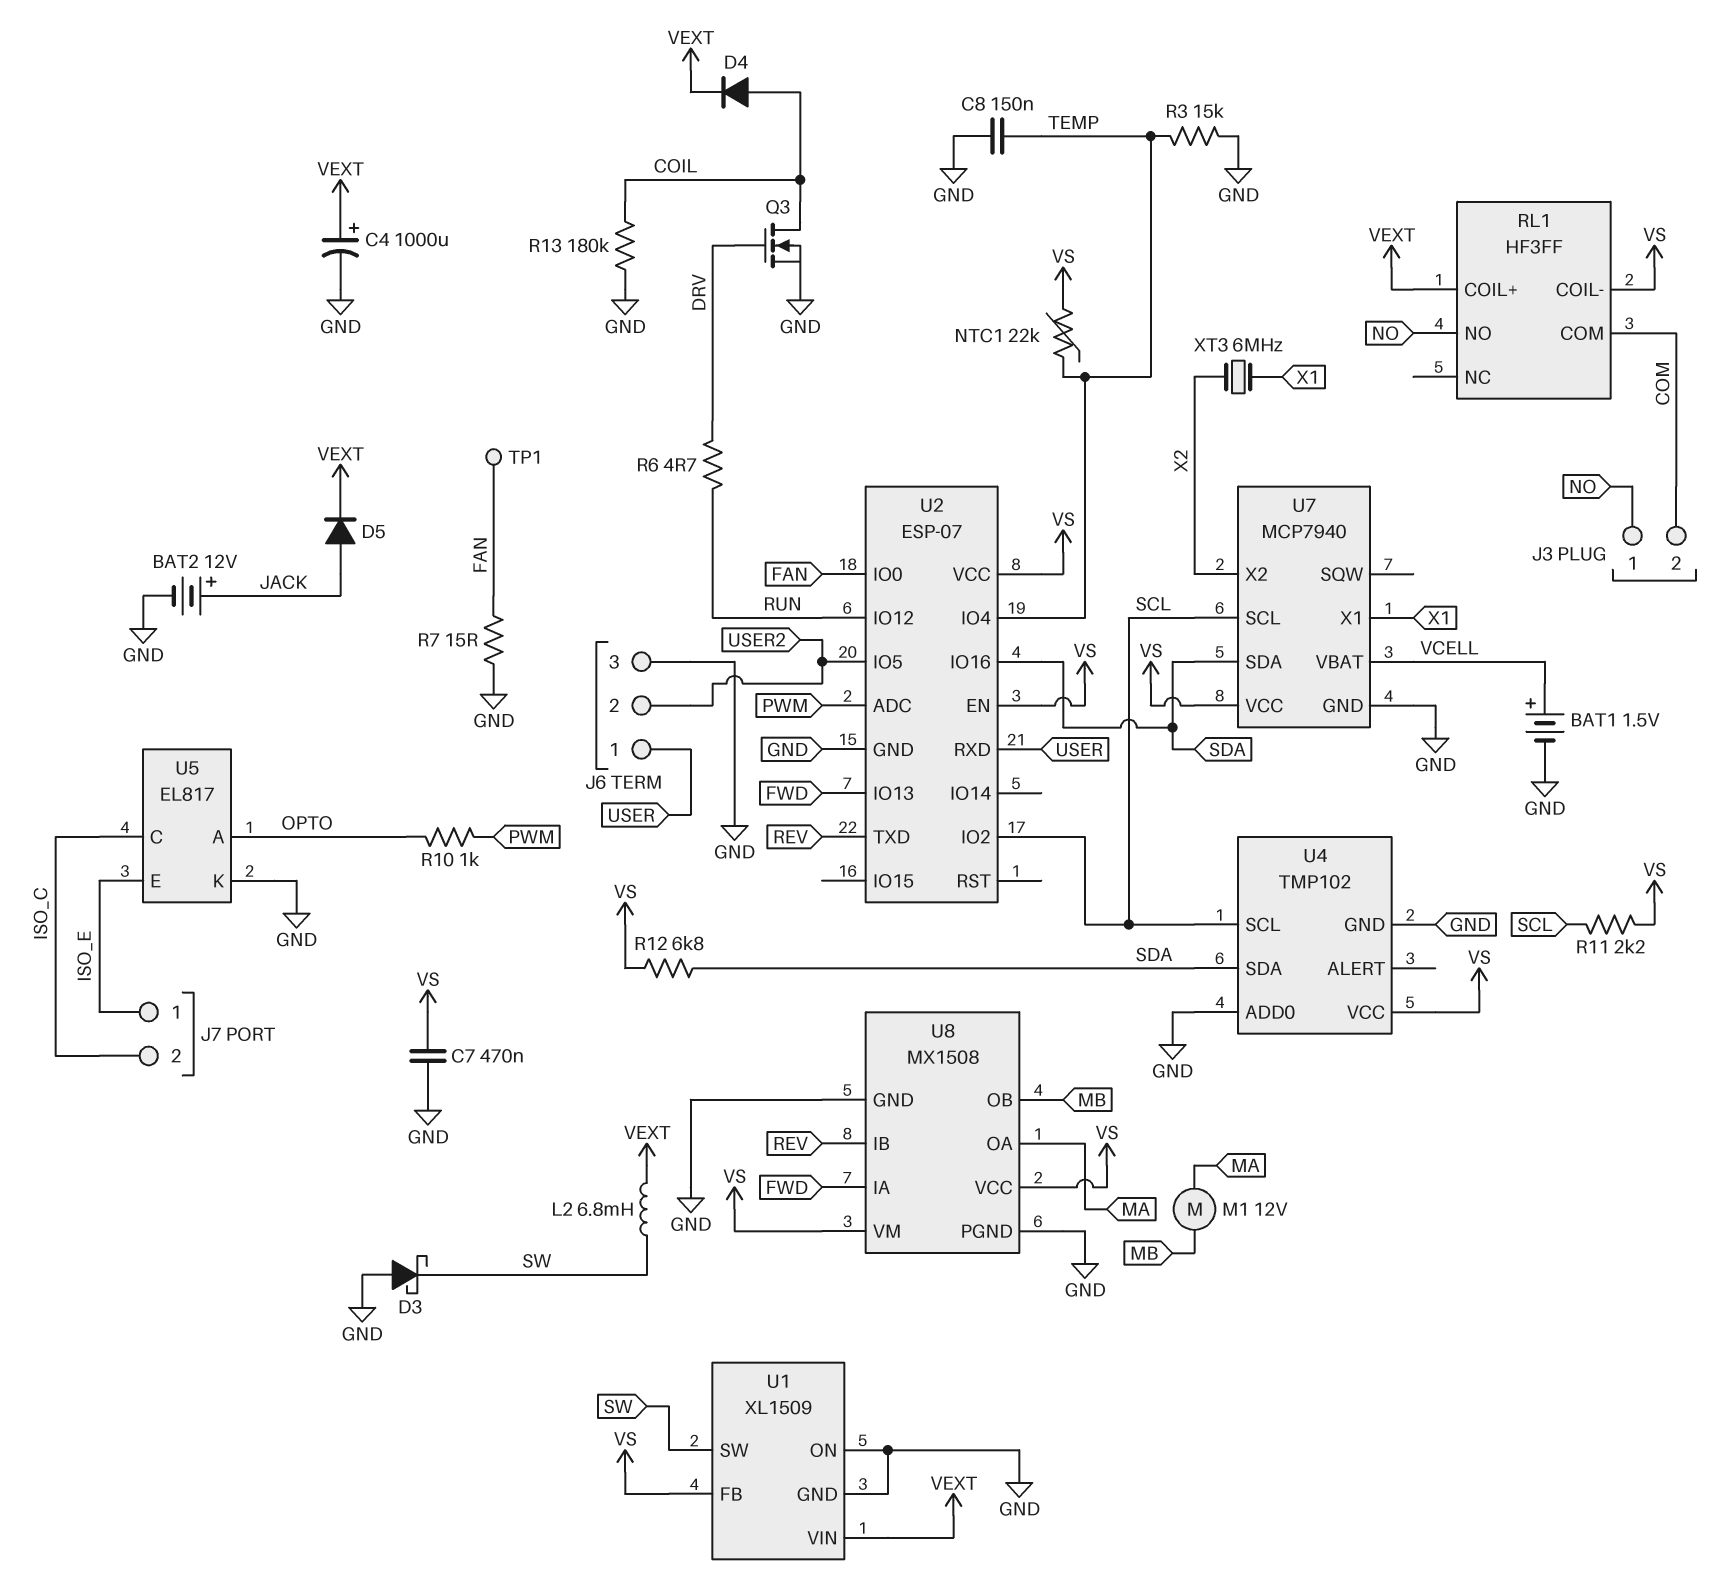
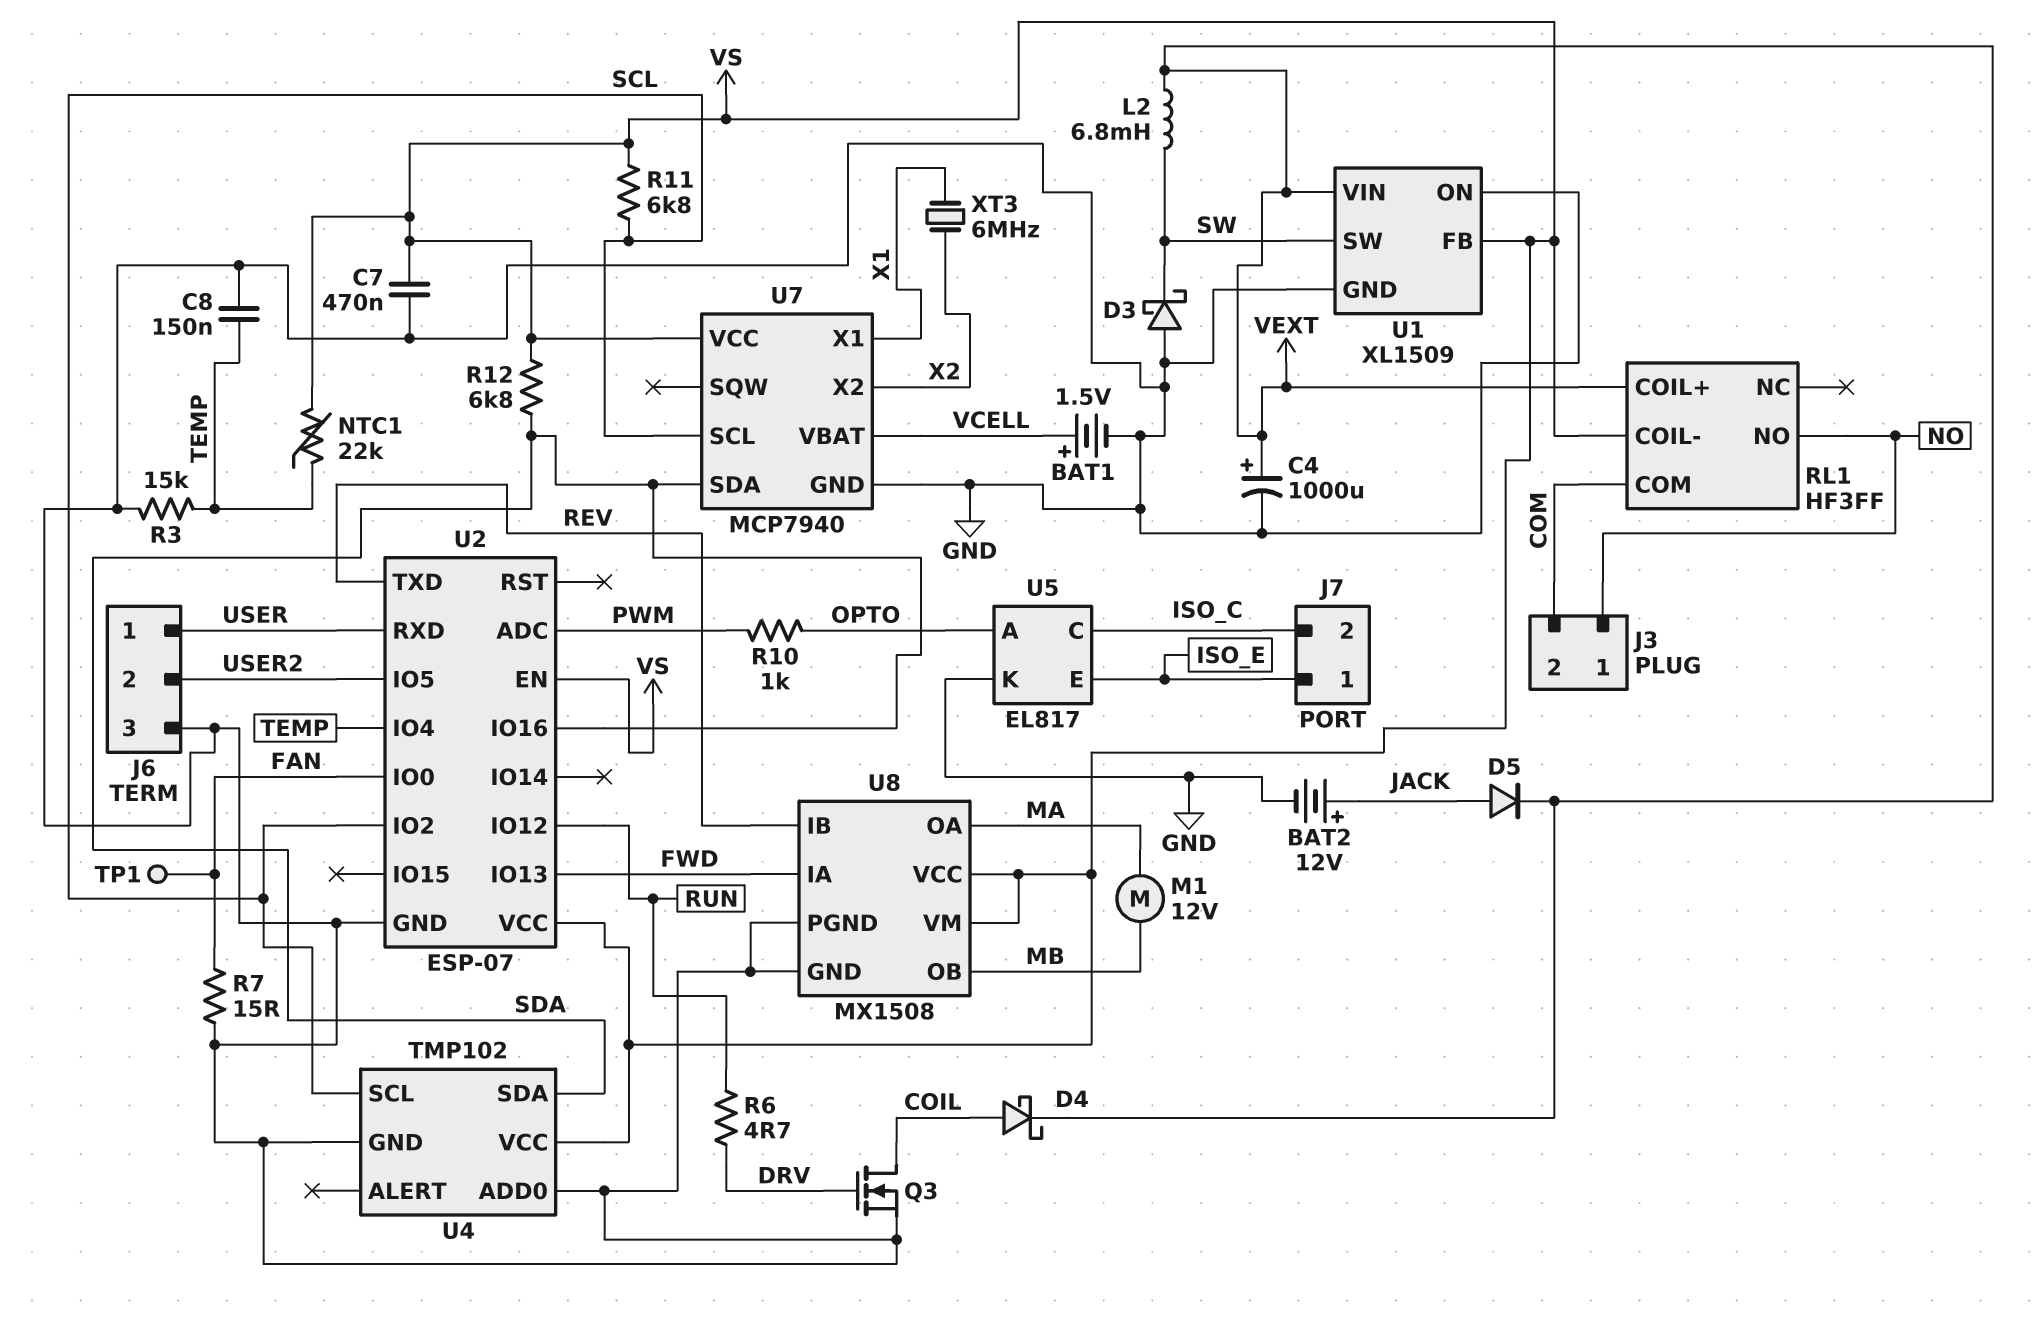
D4: diode (A COIL, K VEXT) -> schottky (A COIL, K VEXT)
R11: 2.2k (SCL, VS) -> 6.8k (SCL, VS)
R13: 180k (COIL, GND) -> none

